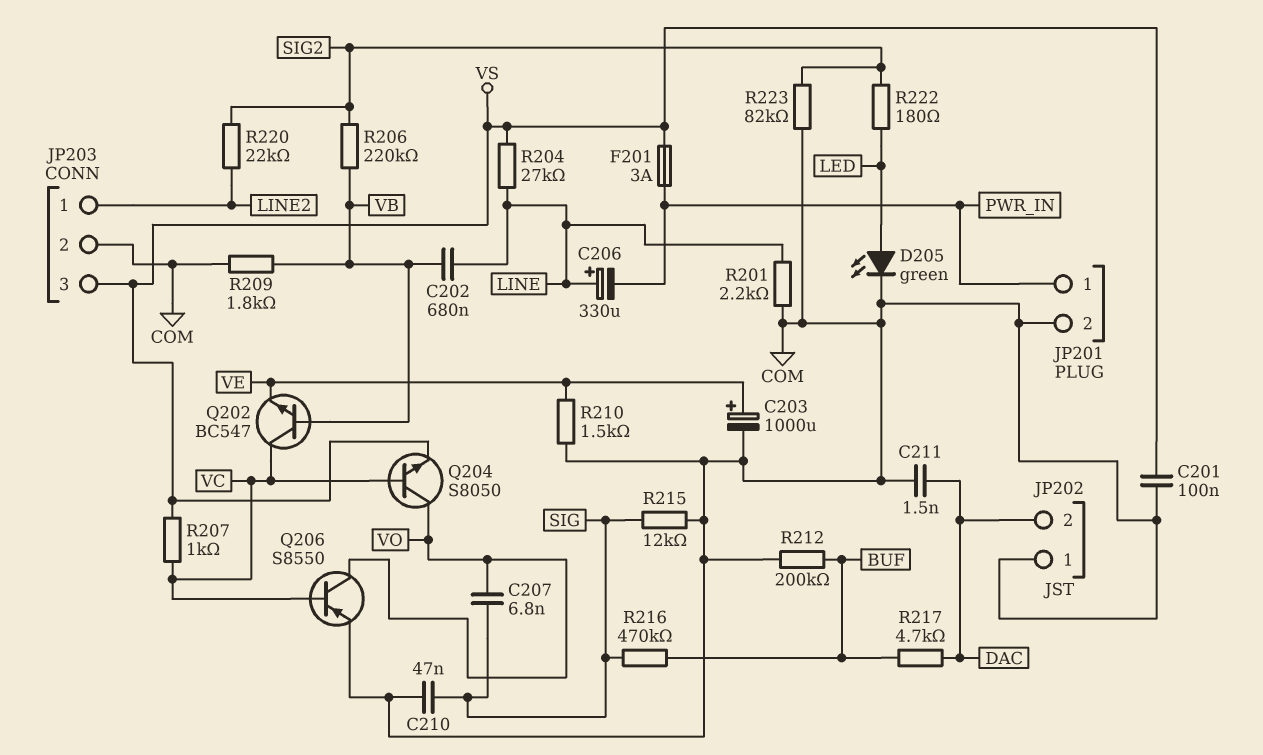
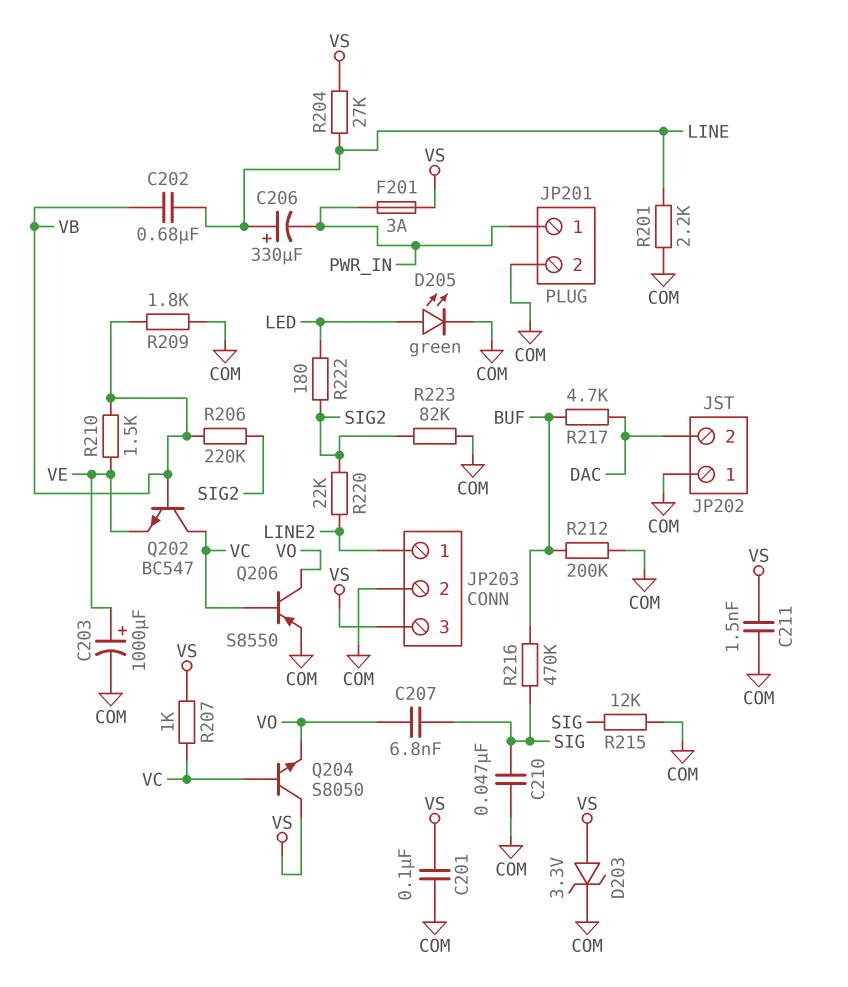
C211: 1.5nF (COM, DAC) -> 1.5nF (COM, VS)
D203: none -> zener 3.3V (A VS, K COM)
Q204: NPN S8050 (B VC, C VO, E VS) -> NPN S8050 (B VC, C VS, E VO)
R210: 1.5k (COM, VE) -> 1.5k (VB, VE)

